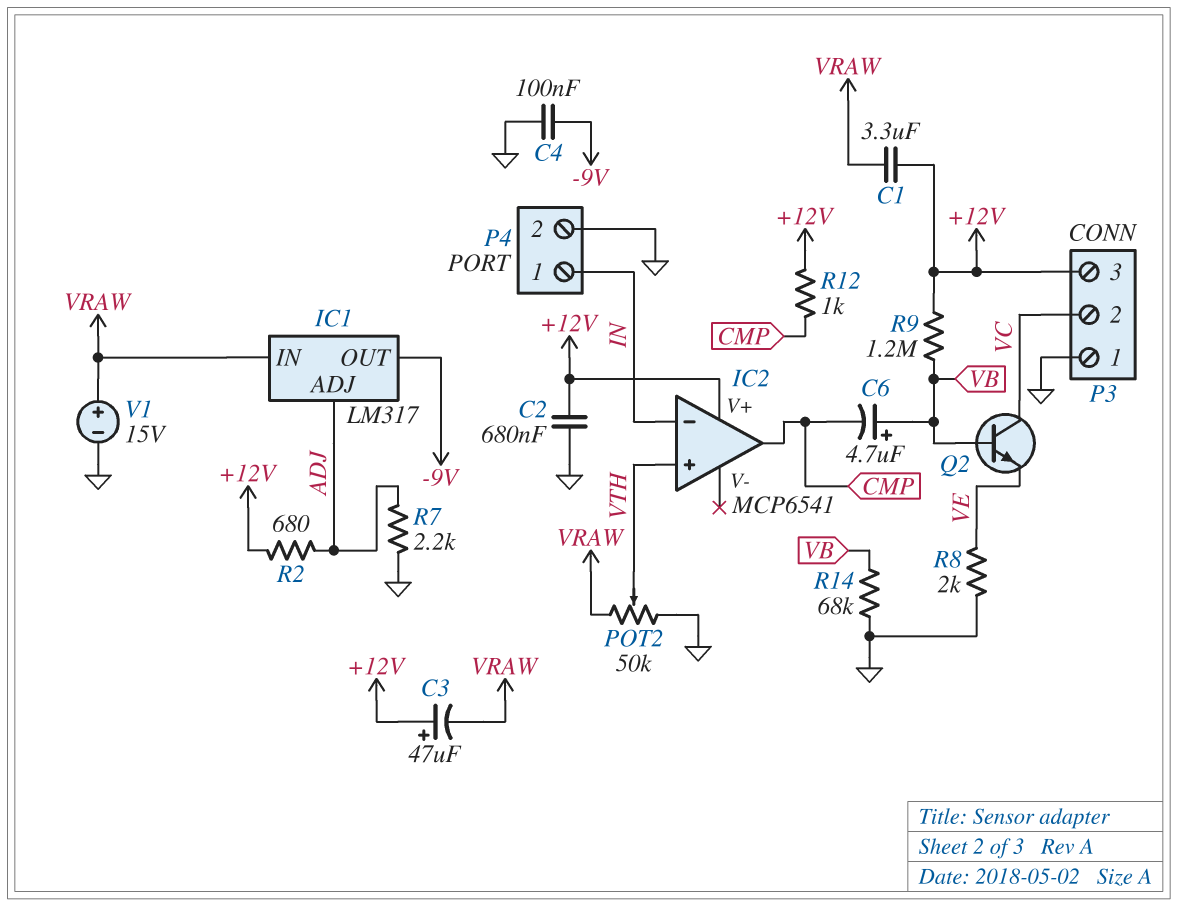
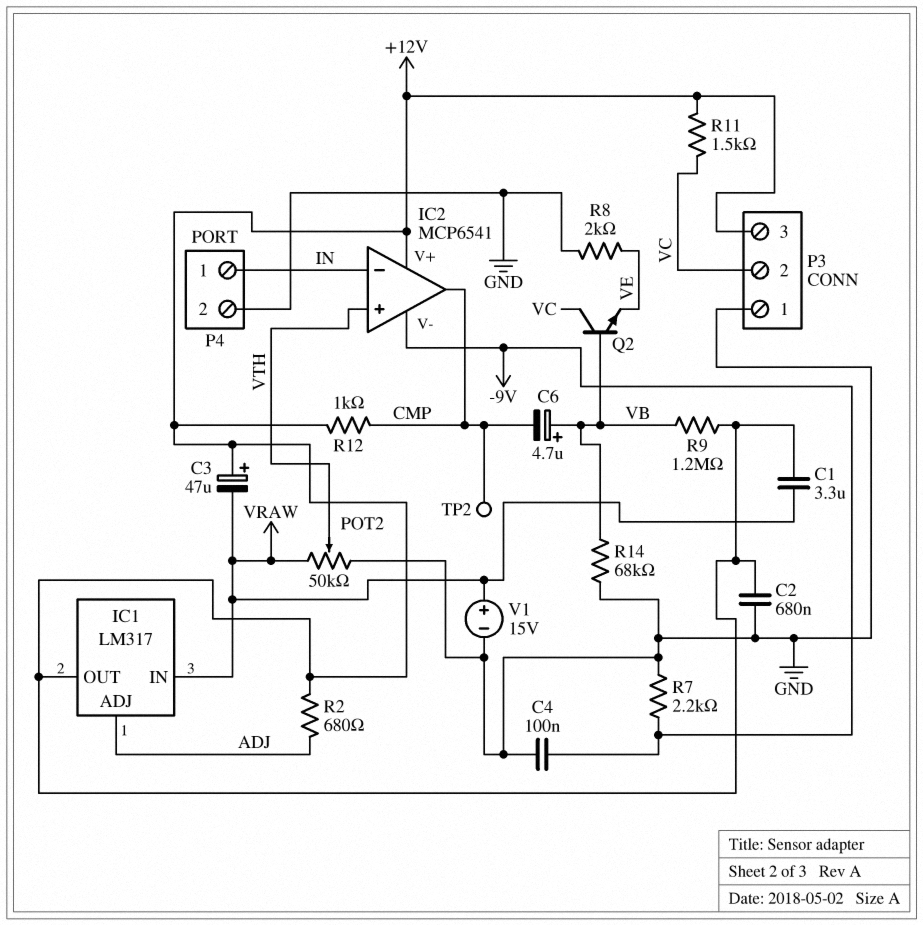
IC1 pin OUT: -9V -> +12V
IC2 pin V-: none -> -9V
R7: 2.2k (ADJ, GND) -> 2.2k (-9V, GND)
R11: none -> 1.5k (+12V, VC)
TP2: none -> test point (CMP)

